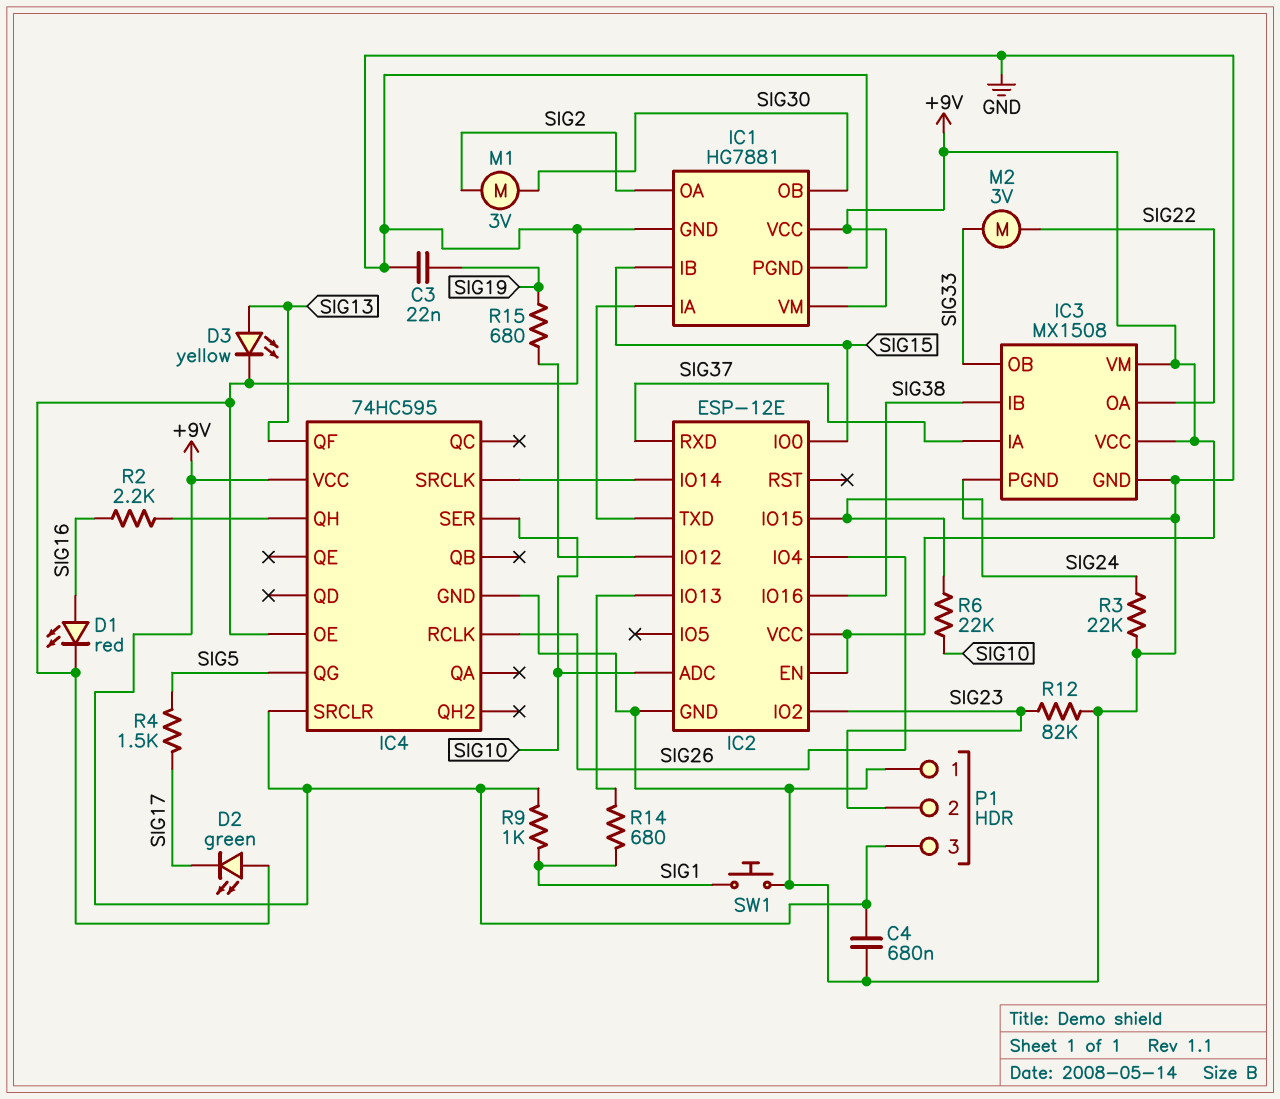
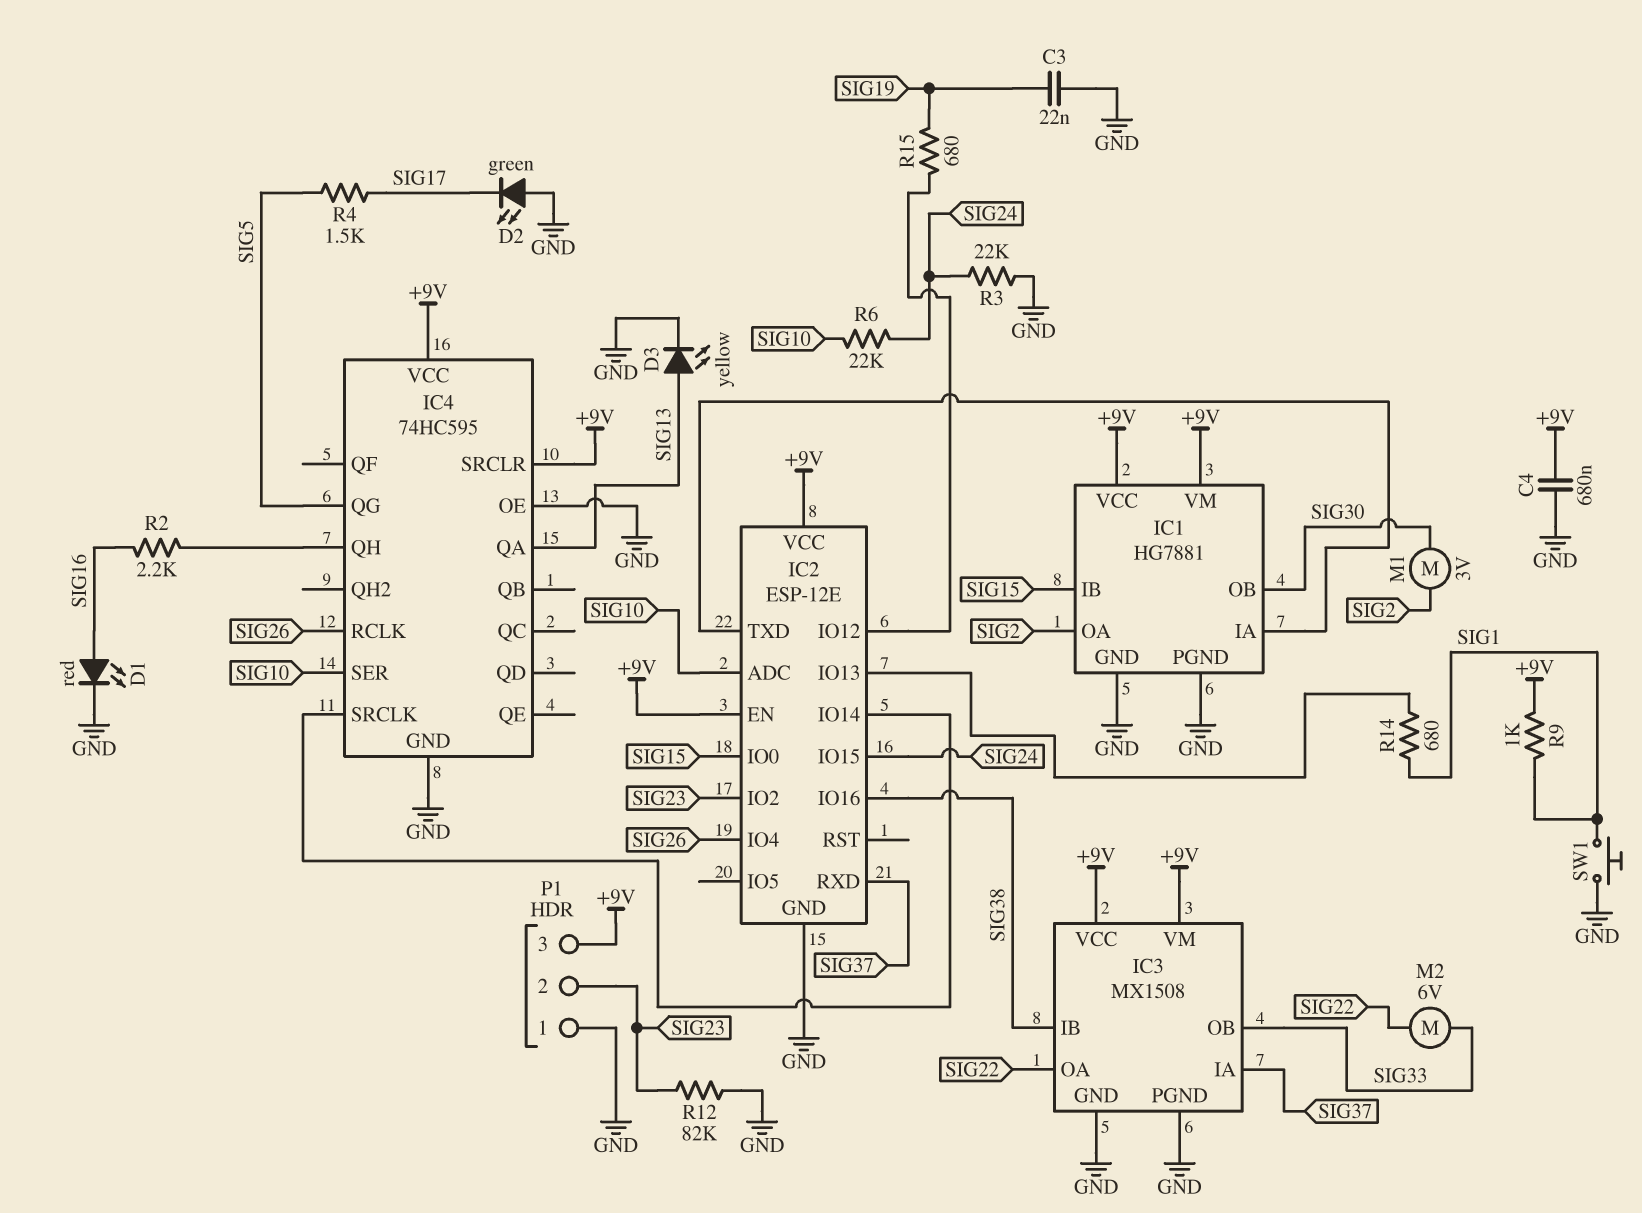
IC4 pin QA: none -> SIG13
IC4 pin QF: SIG13 -> none
M2: motor 3V (SIG22, SIG33) -> motor 6V (SIG22, SIG33)

